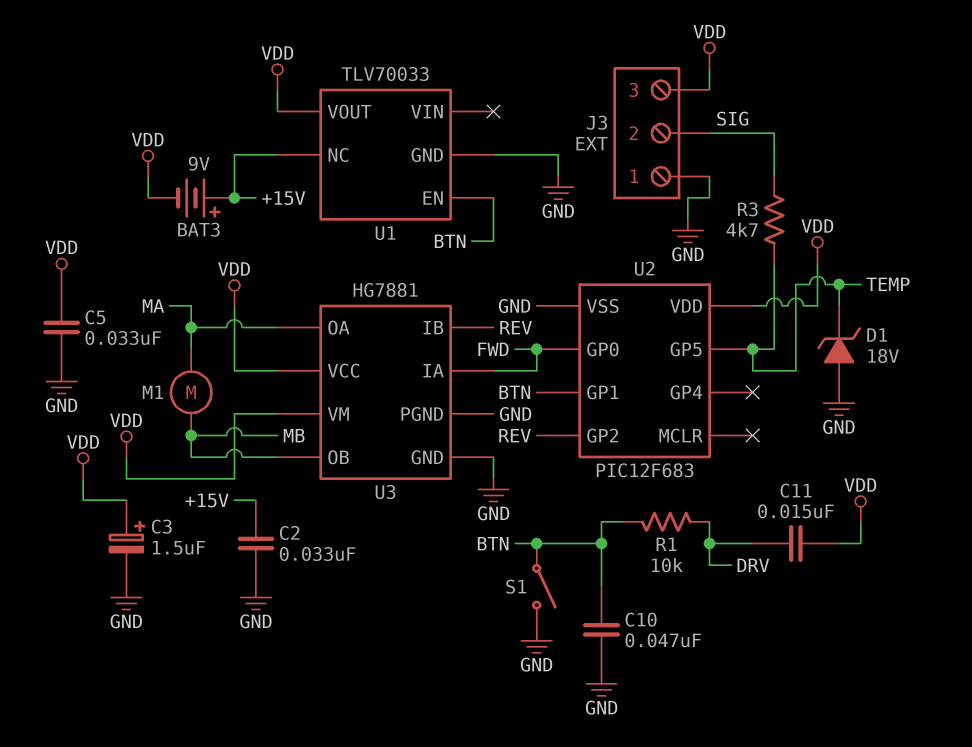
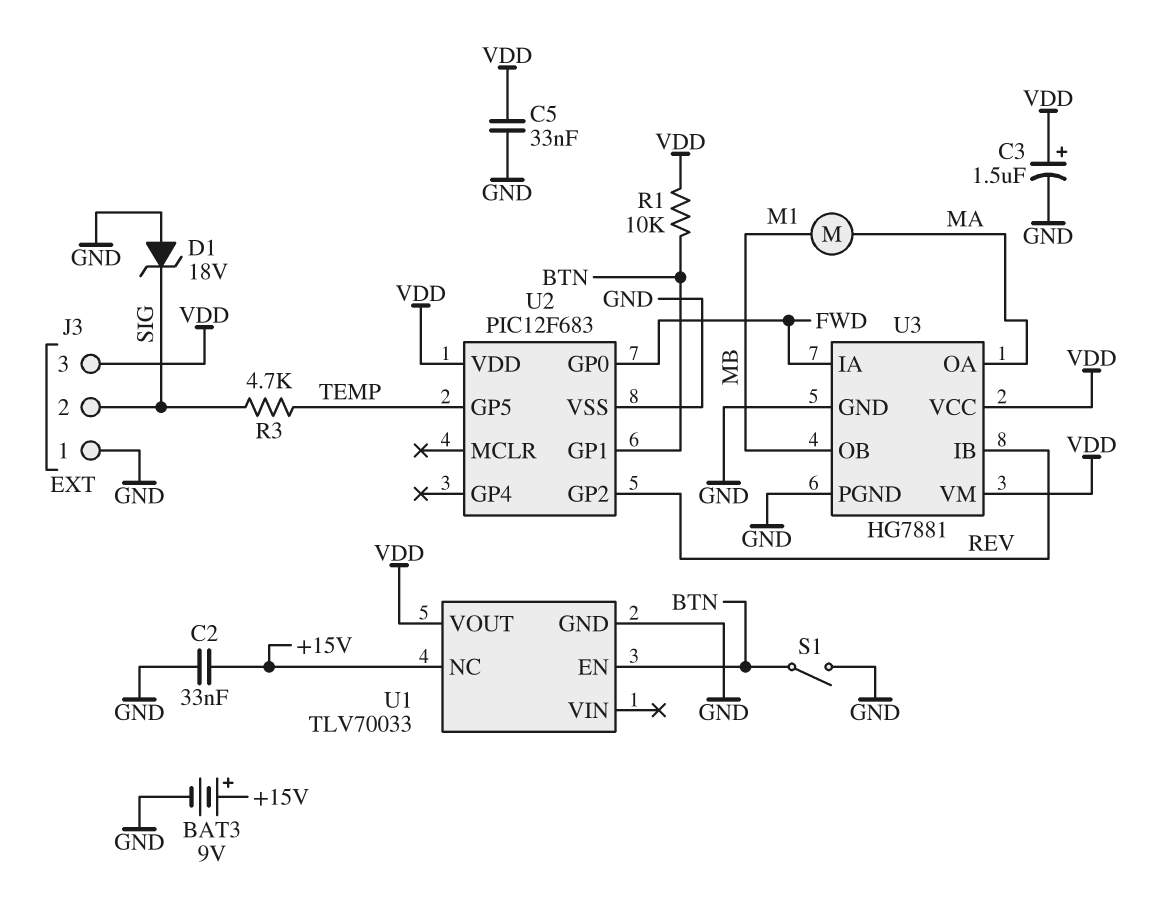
BAT3: 9V (plus +15V, minus VDD) -> 9V (plus +15V, minus GND)
C10: 47nF (BTN, GND) -> none
C11: 15nF (DRV, VDD) -> none
D1: zener 18V (A GND, K TEMP) -> zener 18V (A GND, K SIG)
R1: 10k (BTN, DRV) -> 10k (BTN, VDD)

